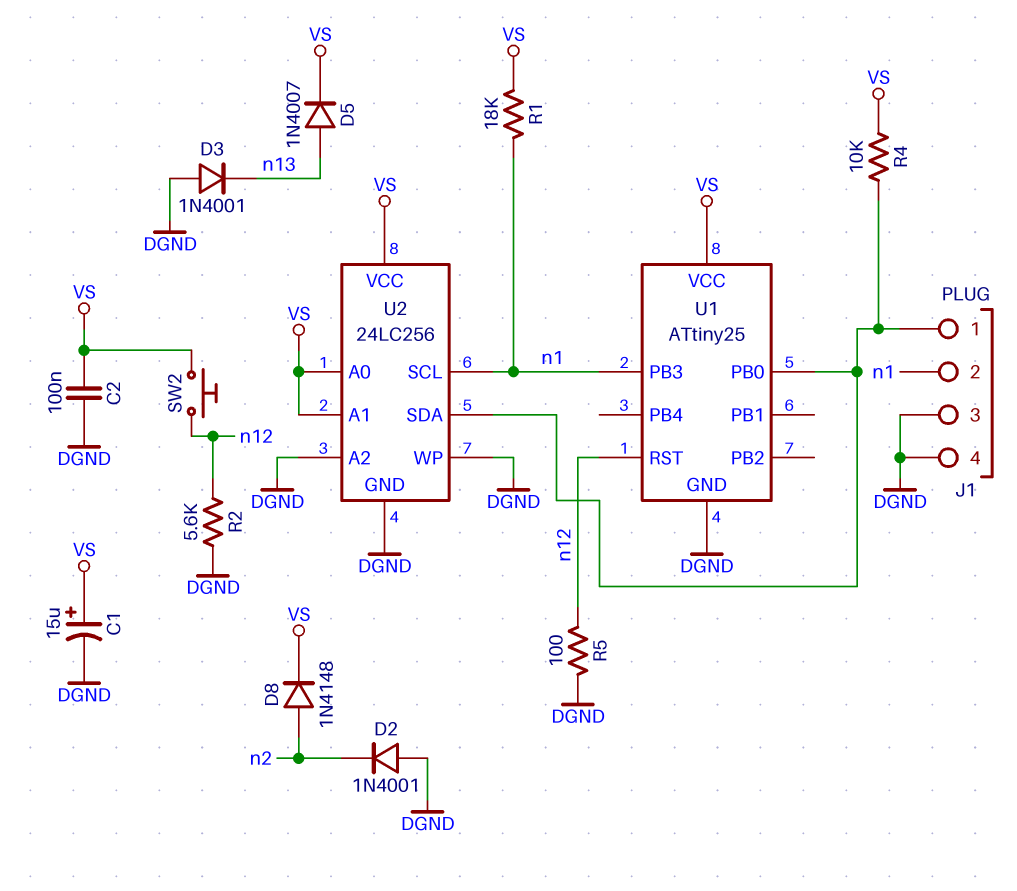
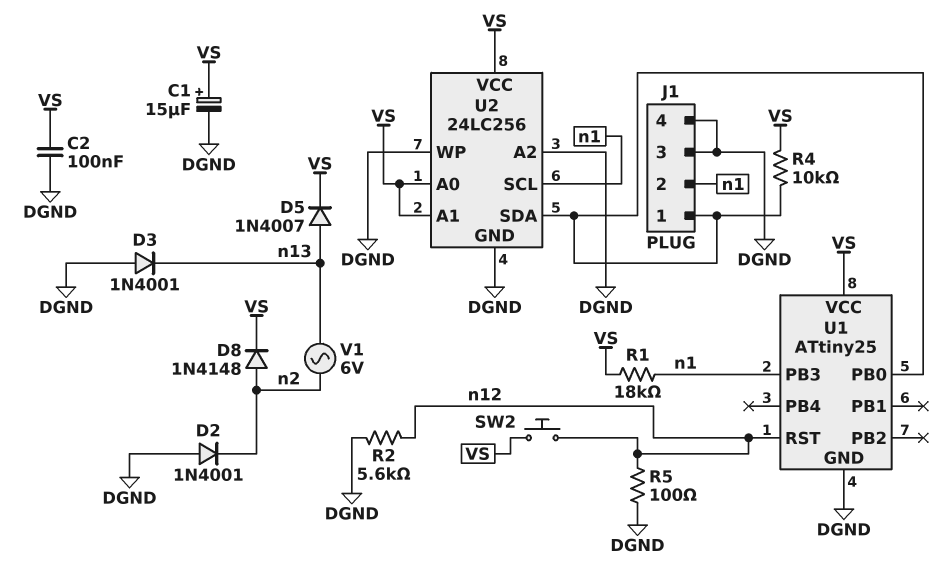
V1: none -> AC 6V (n2, n13)

